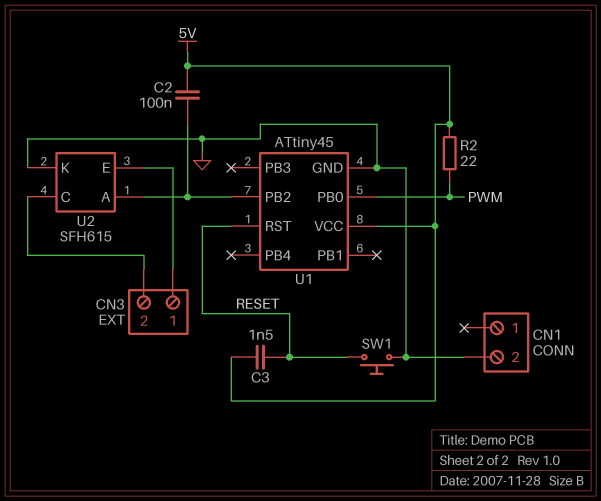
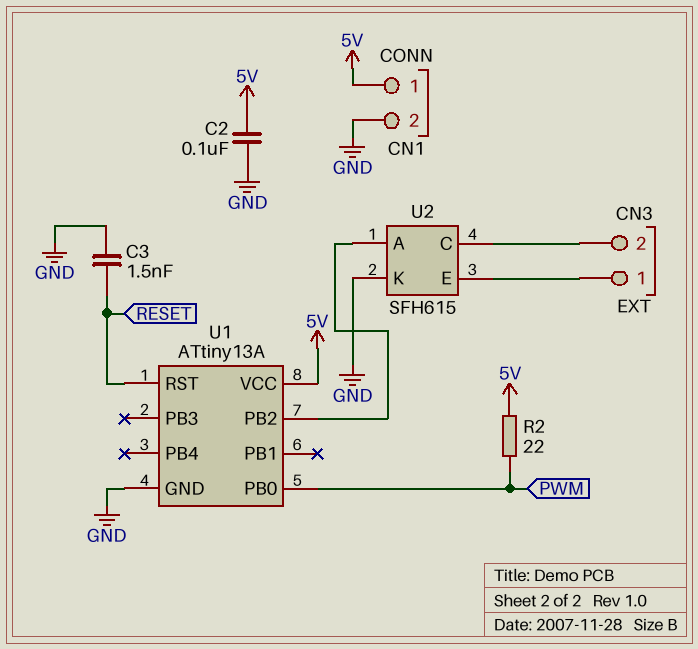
C2: 100nF (5V, U1/PB2) -> 100nF (5V, GND)
C3: 1.5nF (5V, RESET) -> 1.5nF (GND, RESET)
CN1 pin 1: none -> 5V
SW1: button (GND, RESET) -> none
U1: ATtiny45 -> ATtiny13A

